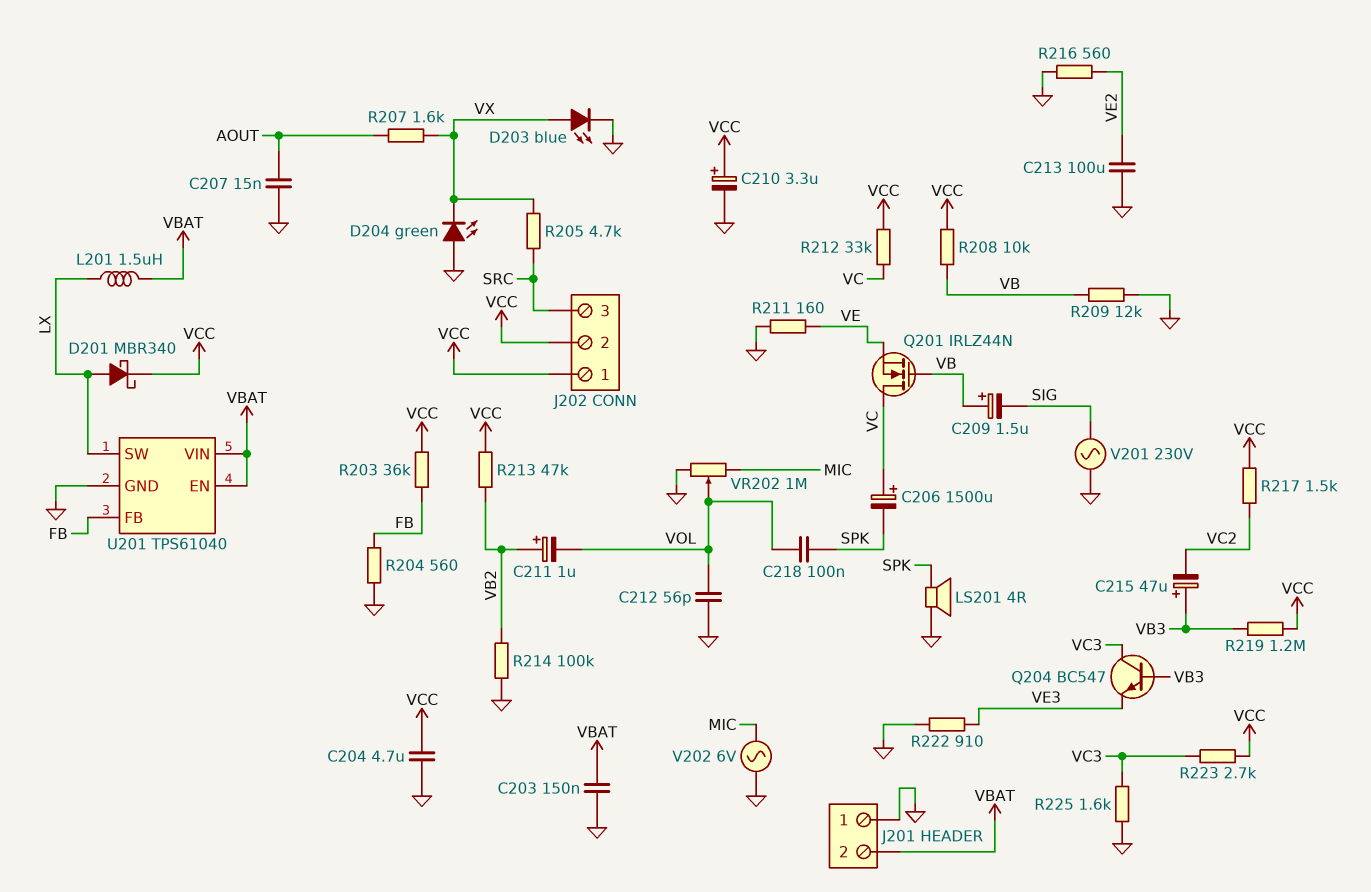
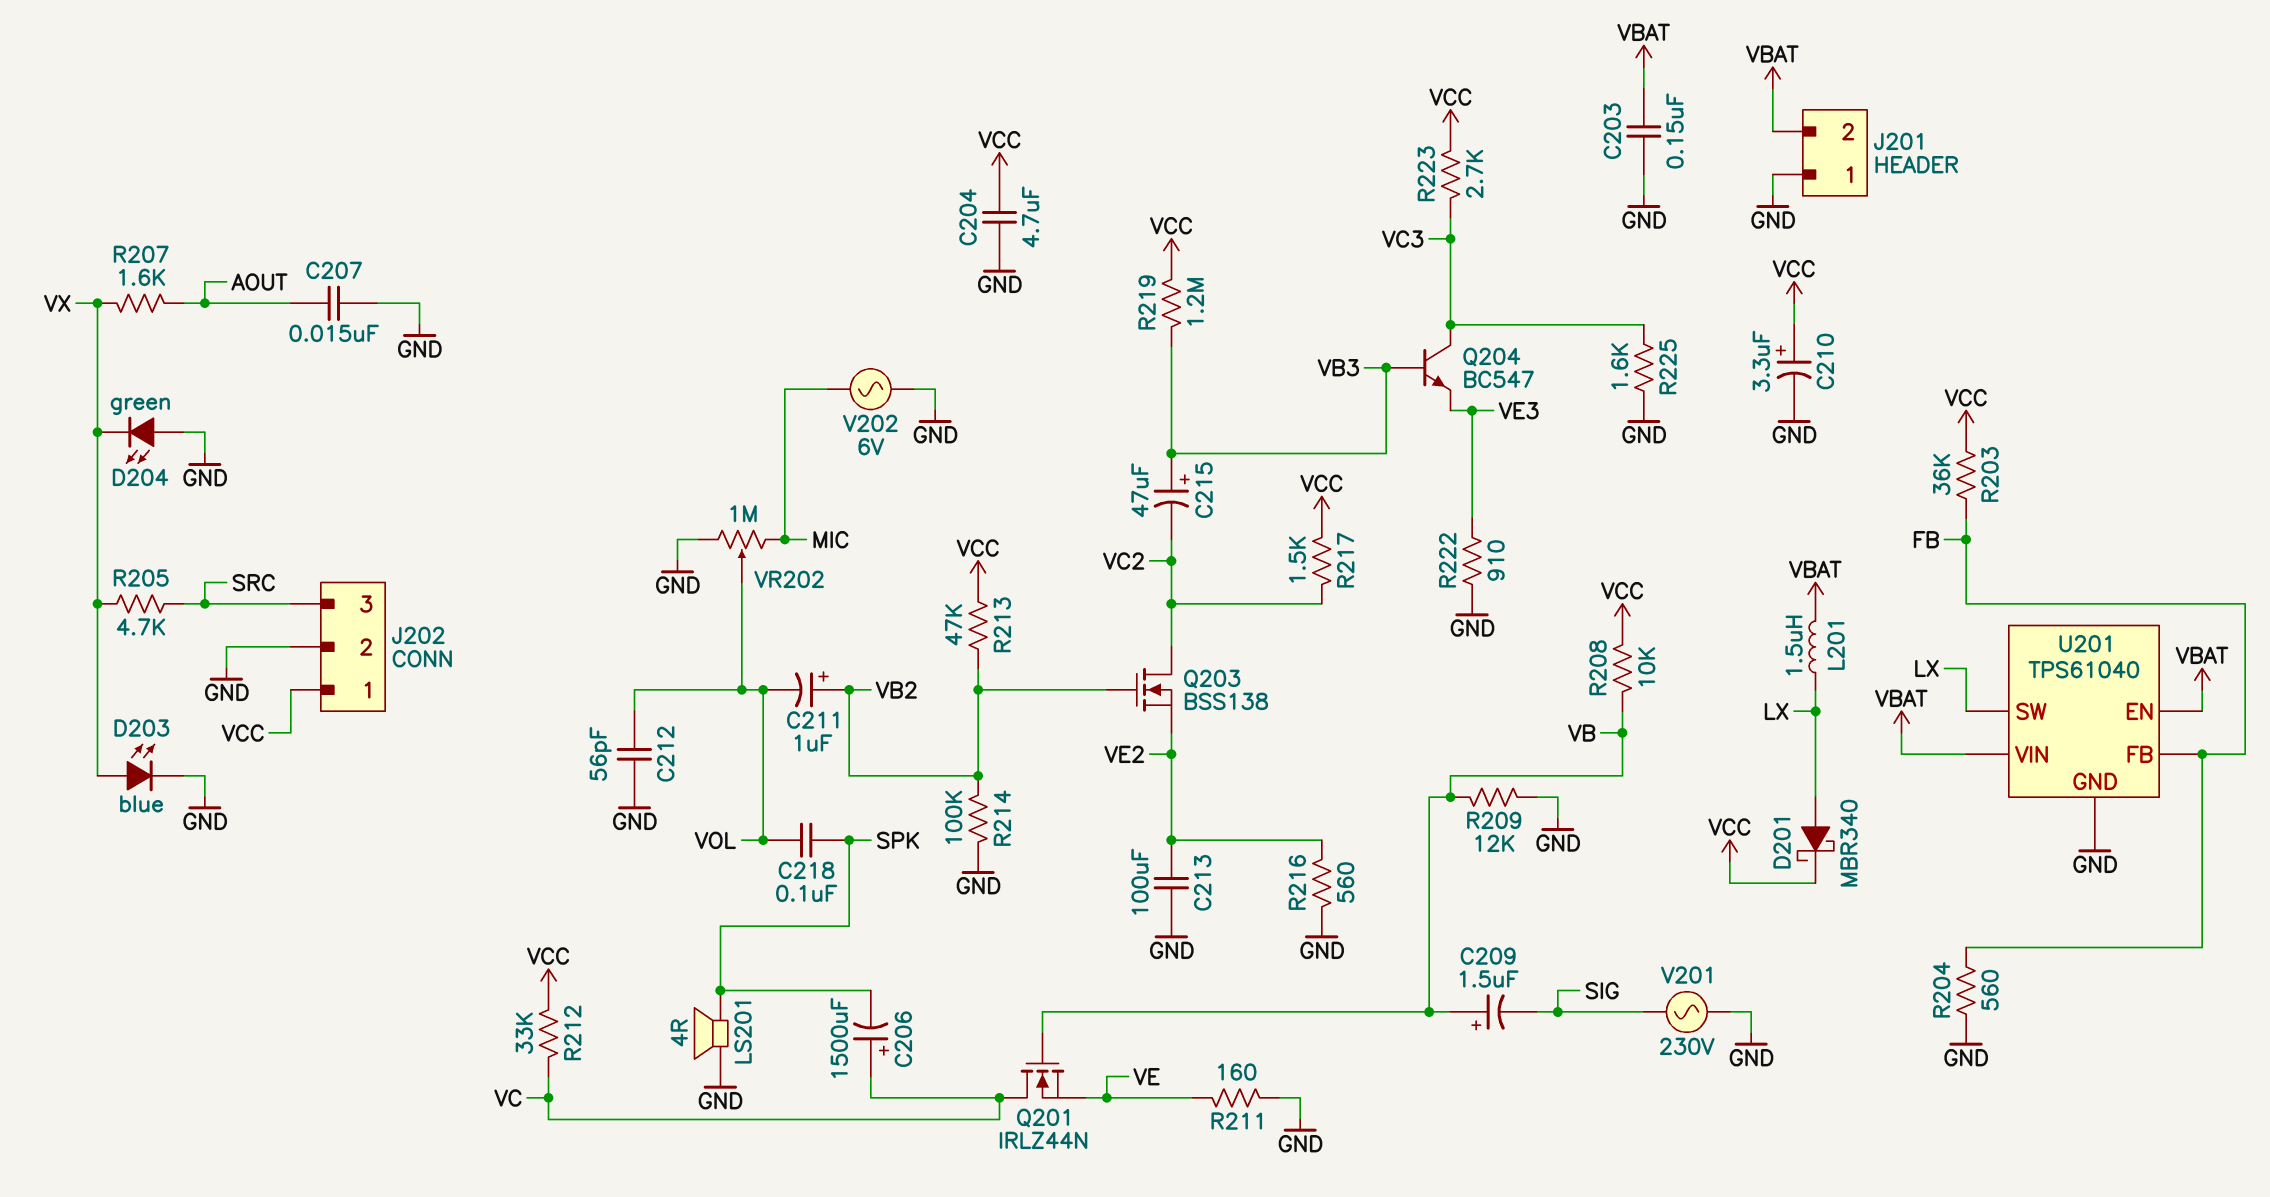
J202 pin 2: VCC -> GND
Q203: none -> NMOS BSS138 (G VB2, D VC2, S VE2)

